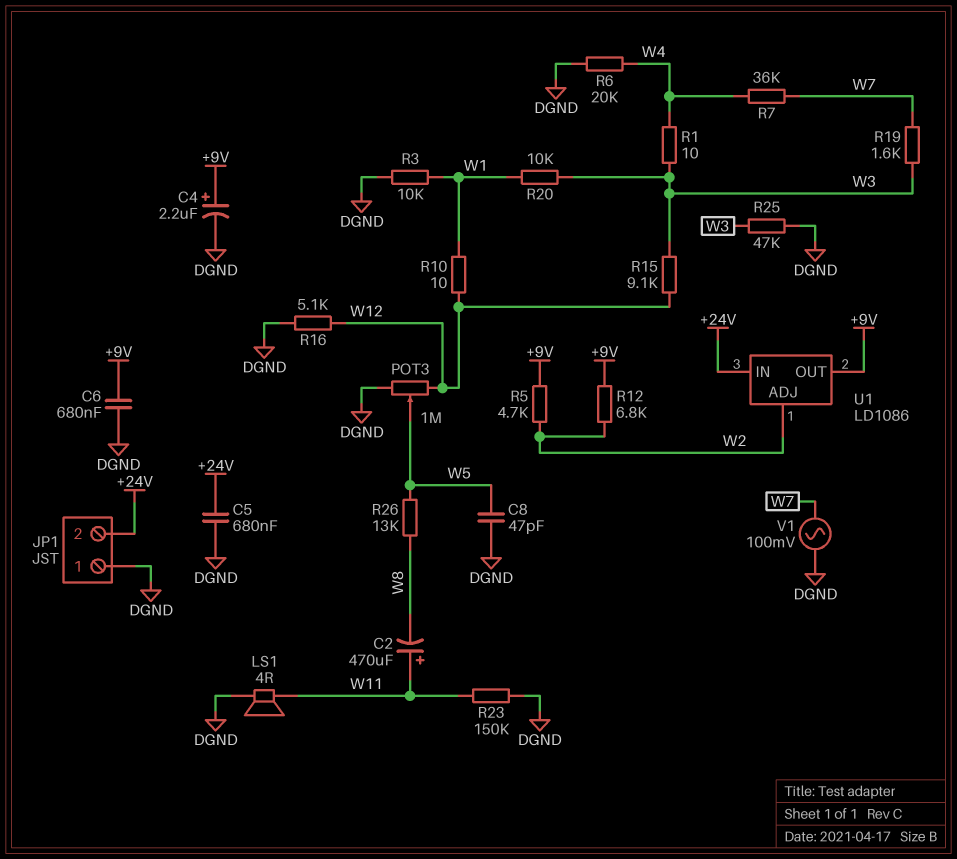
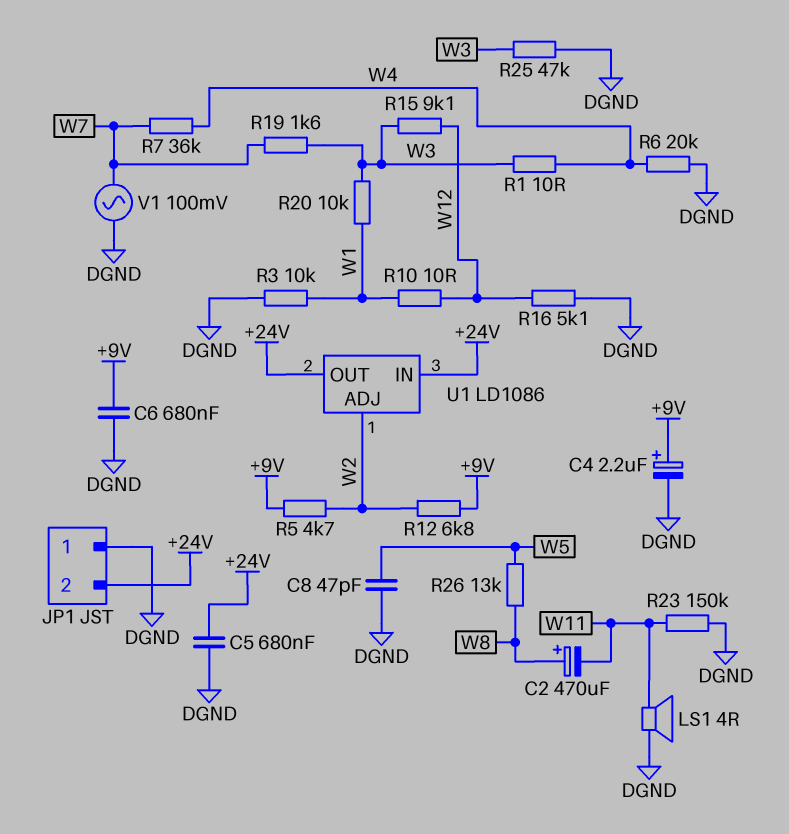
C2: 470uF (plus W11, minus W8) -> 470uF (plus W8, minus W11)
POT3: 1M (DGND, W12, wiper W5) -> none
U1 pin OUT: +9V -> +24V

